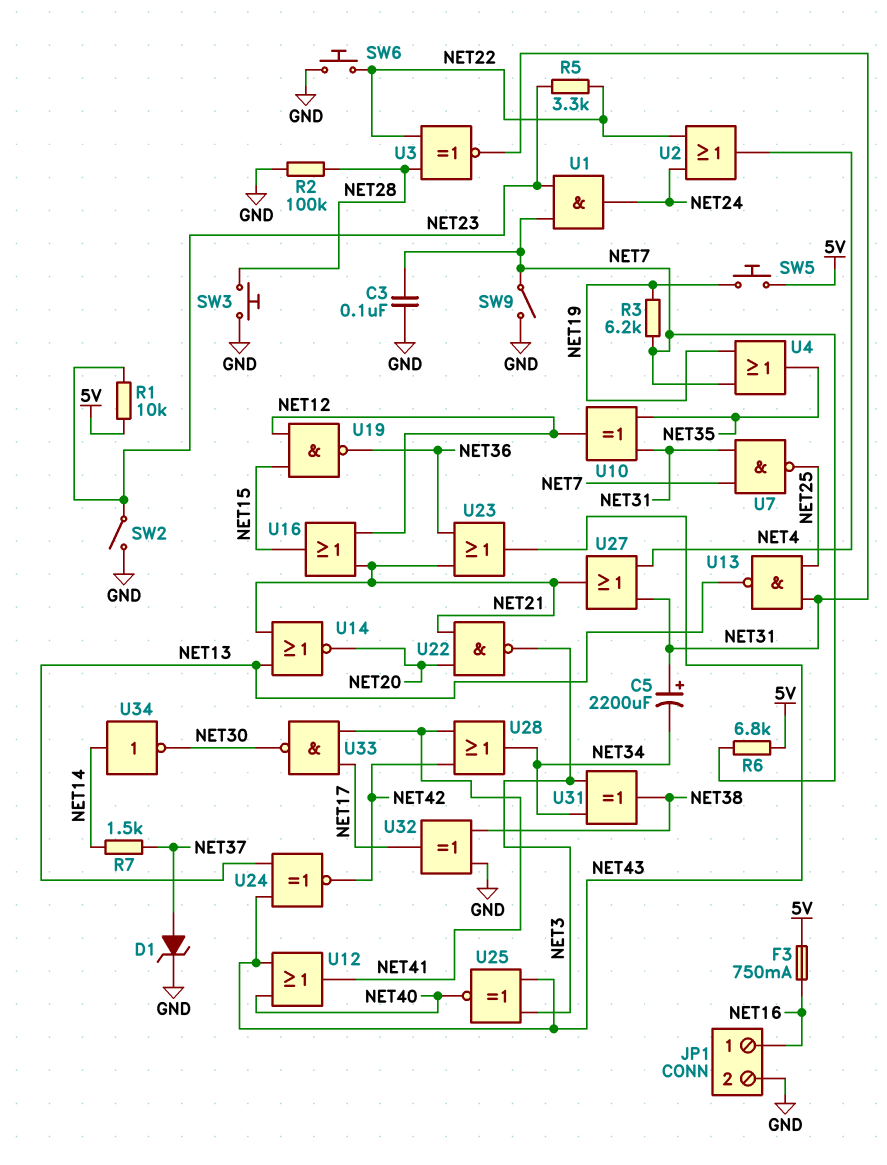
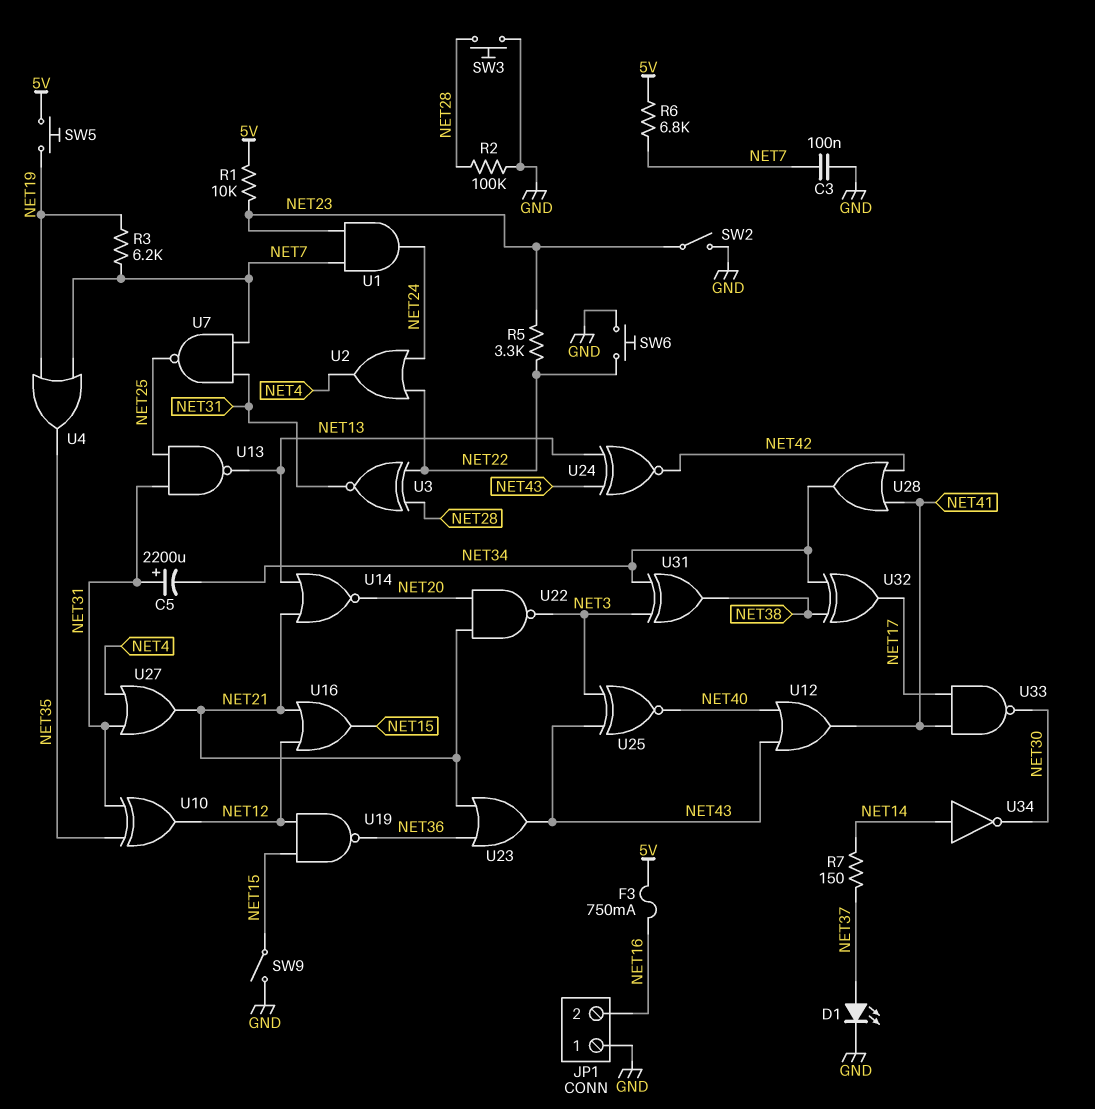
D1: zener (A NET37, K GND) -> LED (A NET37, K GND)
JP1 pin 1: NET16 -> GND
JP1 pin 2: GND -> NET16
R7: 1.5k (NET14, NET37) -> 150 (NET14, NET37)
SW9: switch (GND, NET7) -> switch (GND, NET15)
U32: XOR (in GND, in NET38, out NET17) -> XOR (in NET34, in NET38, out NET17)

